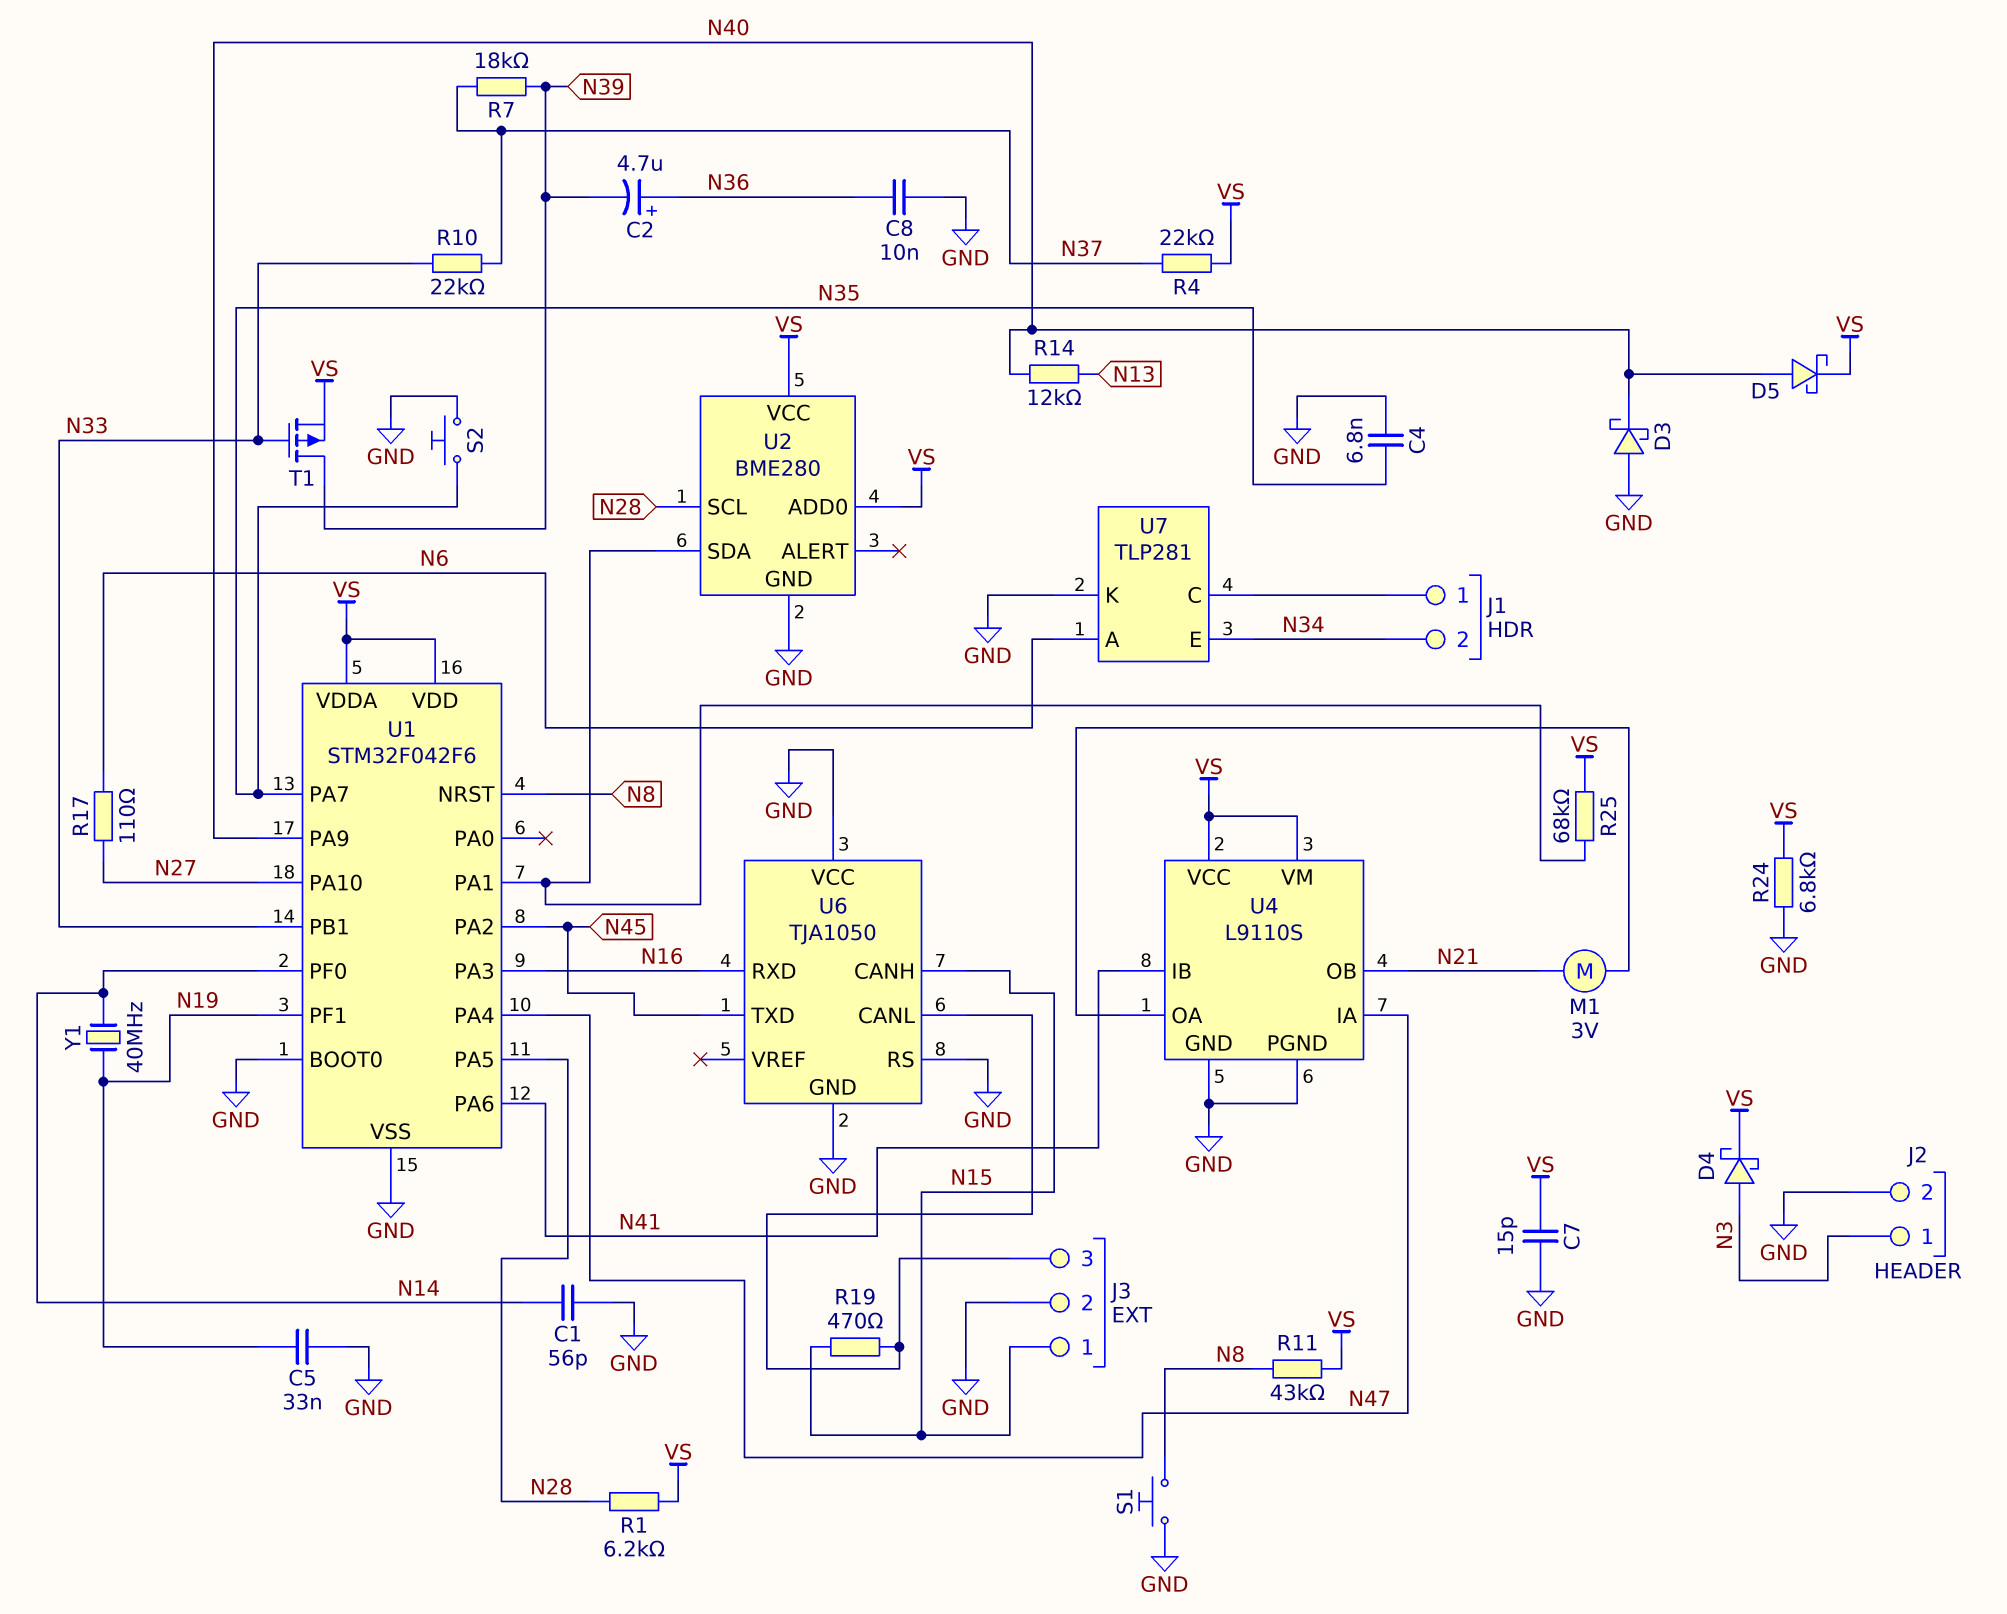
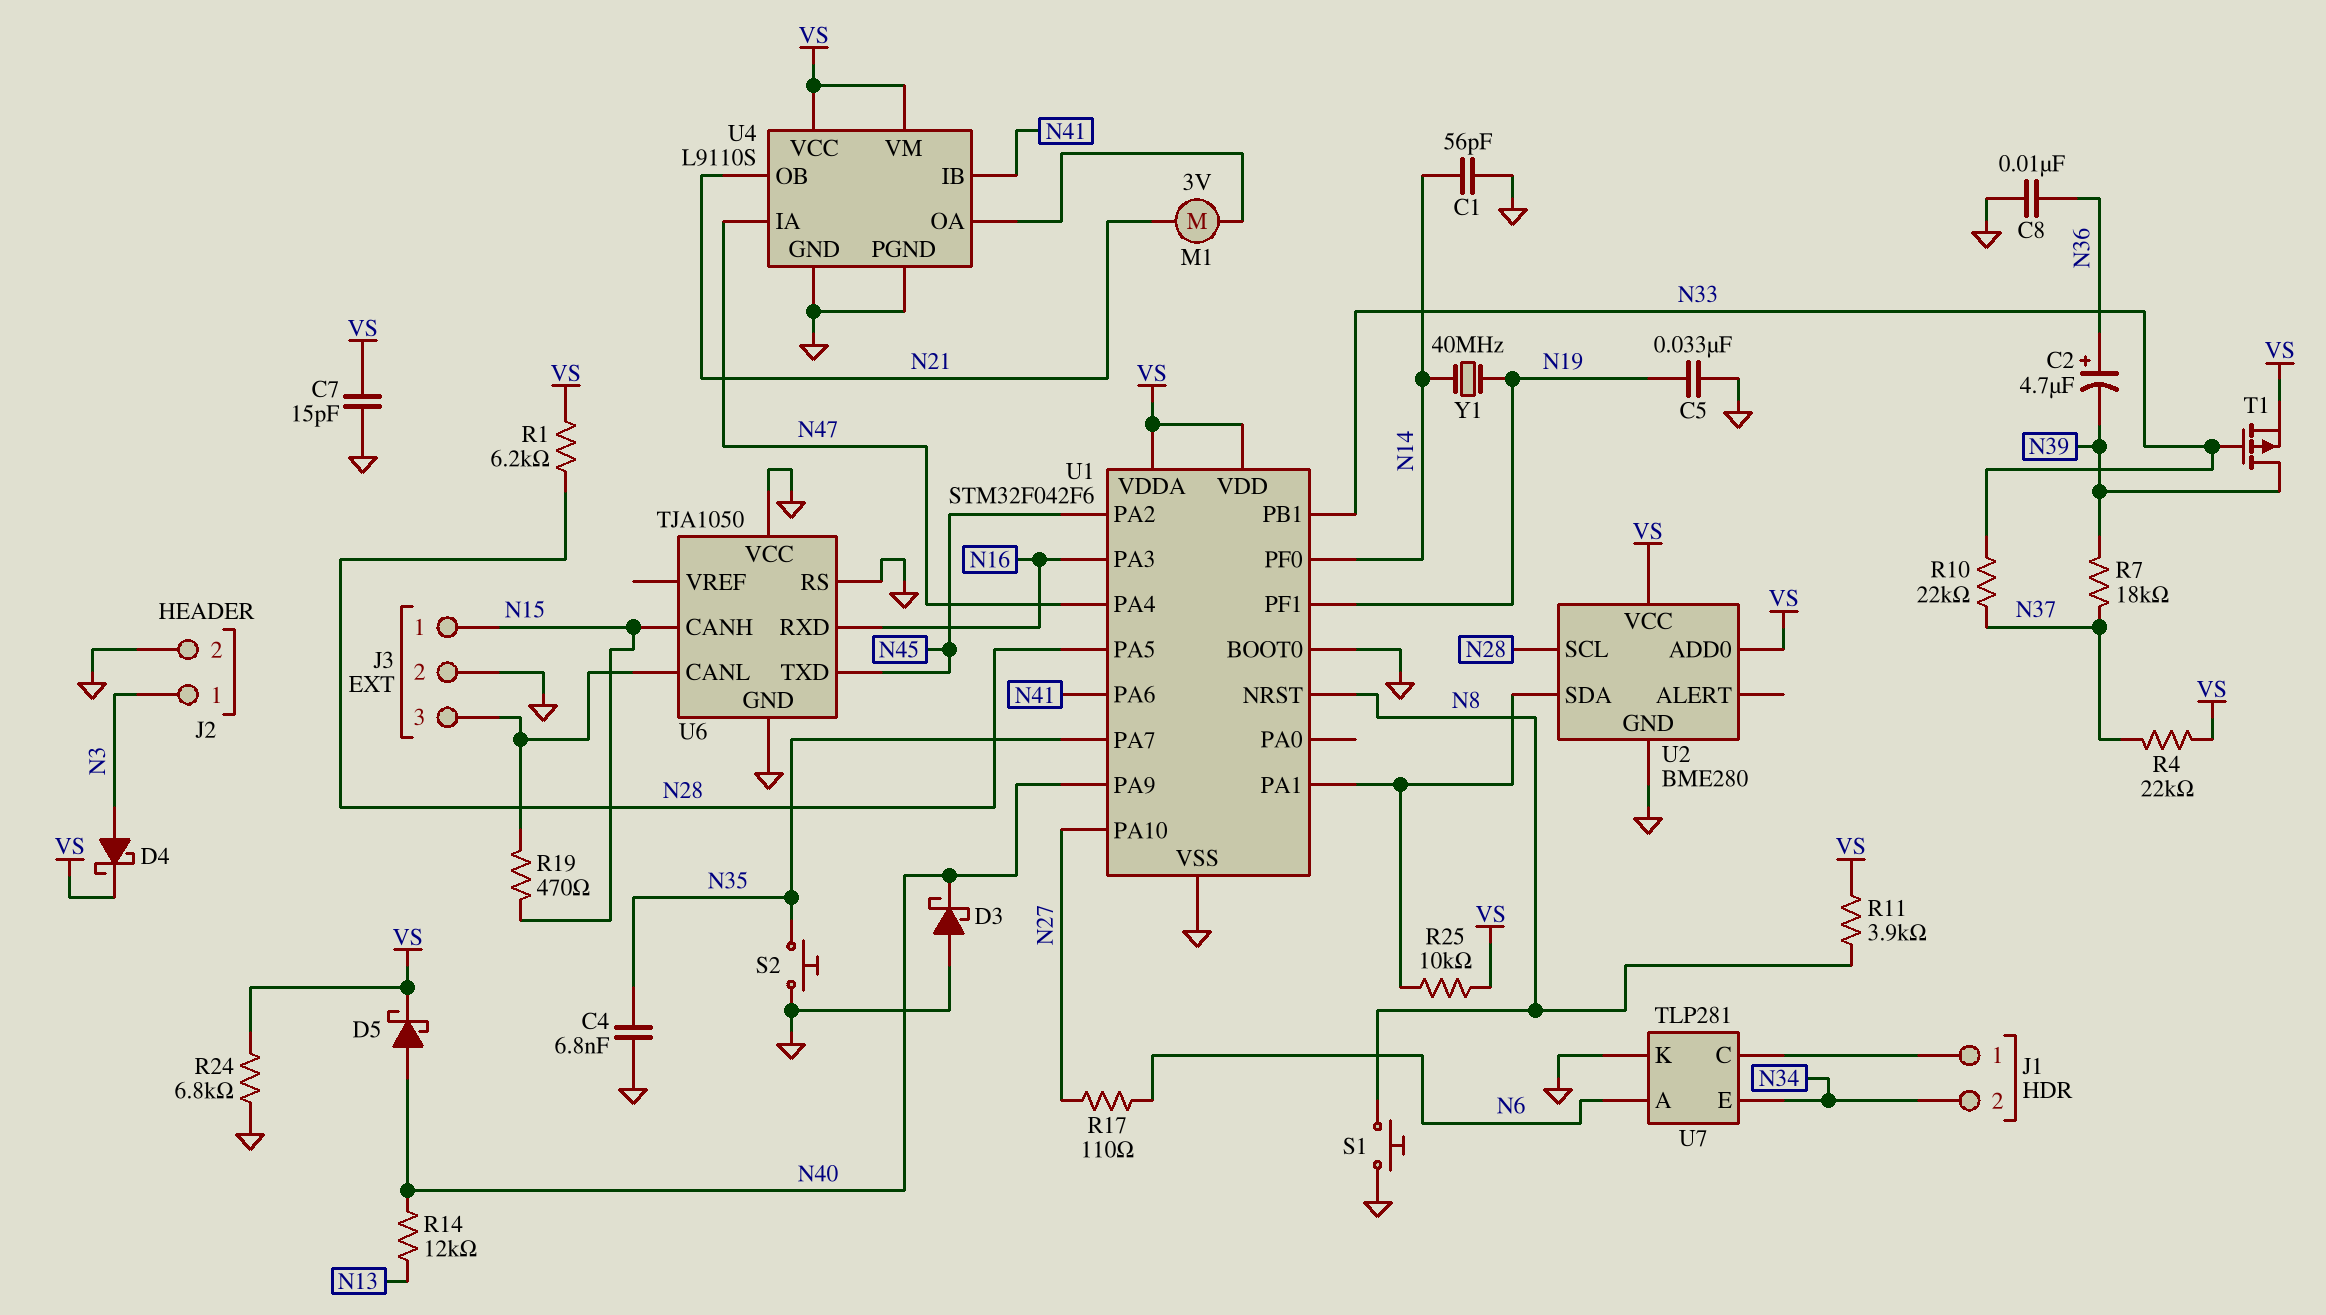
R11: 43k (N8, VS) -> 3.9k (N8, VS)
R25: 68k (U1/PA1, VS) -> 10k (U1/PA1, VS)

